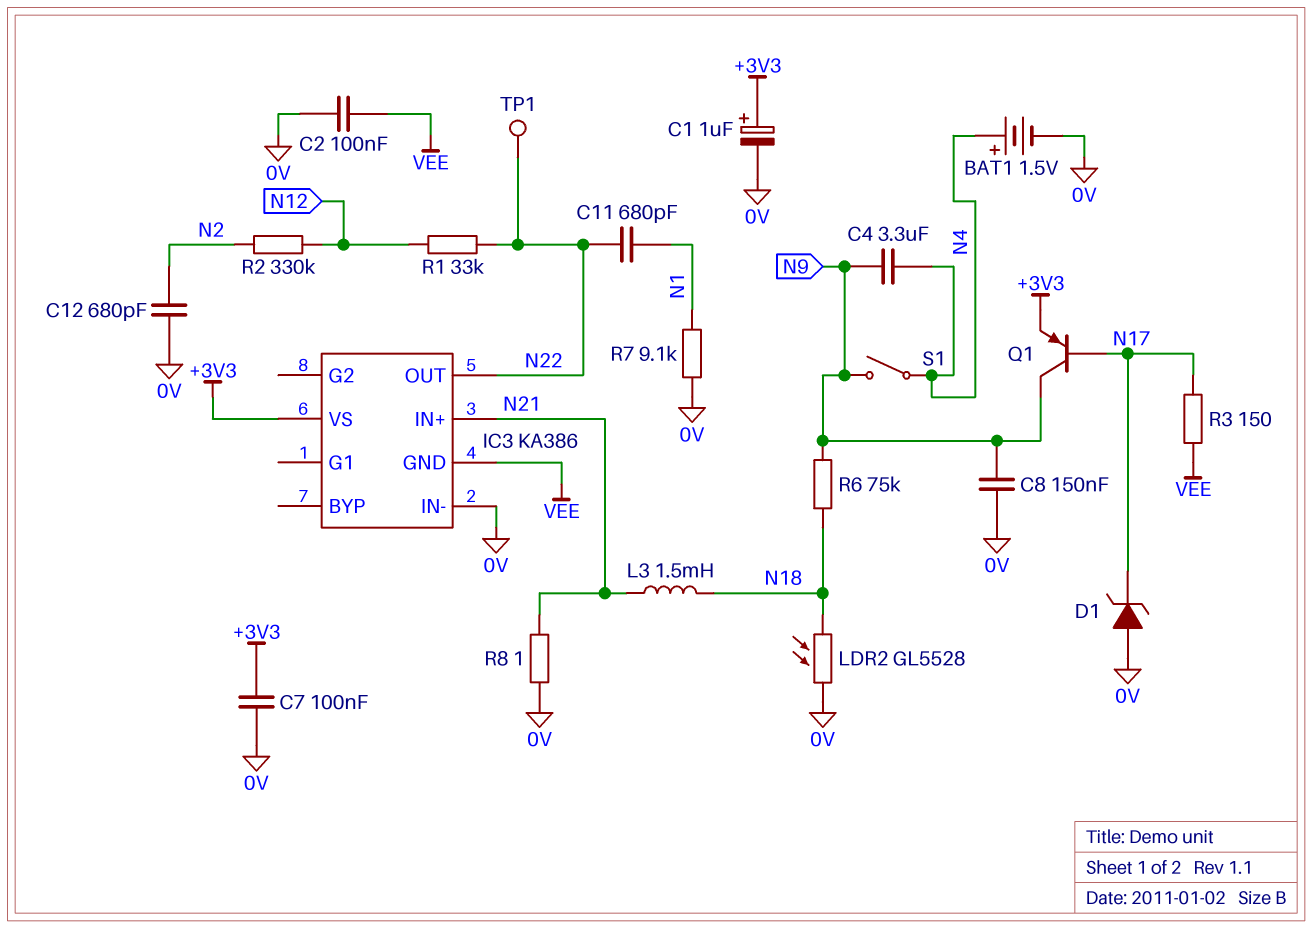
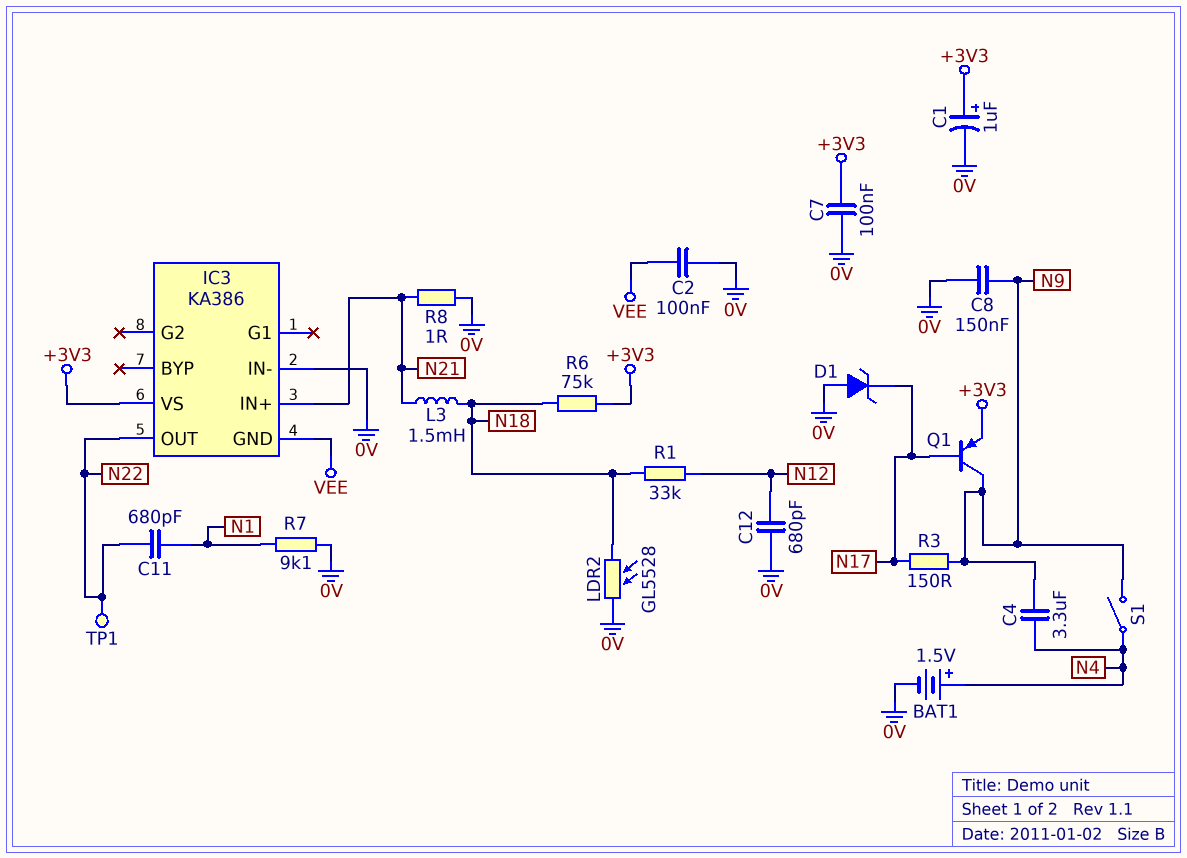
C12: 680pF (0V, N2) -> 680pF (0V, N12)
R1: 33k (N12, N22) -> 33k (N12, N18)
R2: 330k (N2, N12) -> none
R3: 150 (N17, VEE) -> 150 (N9, N17)
R6: 75k (N9, N18) -> 75k (+3V3, N18)

